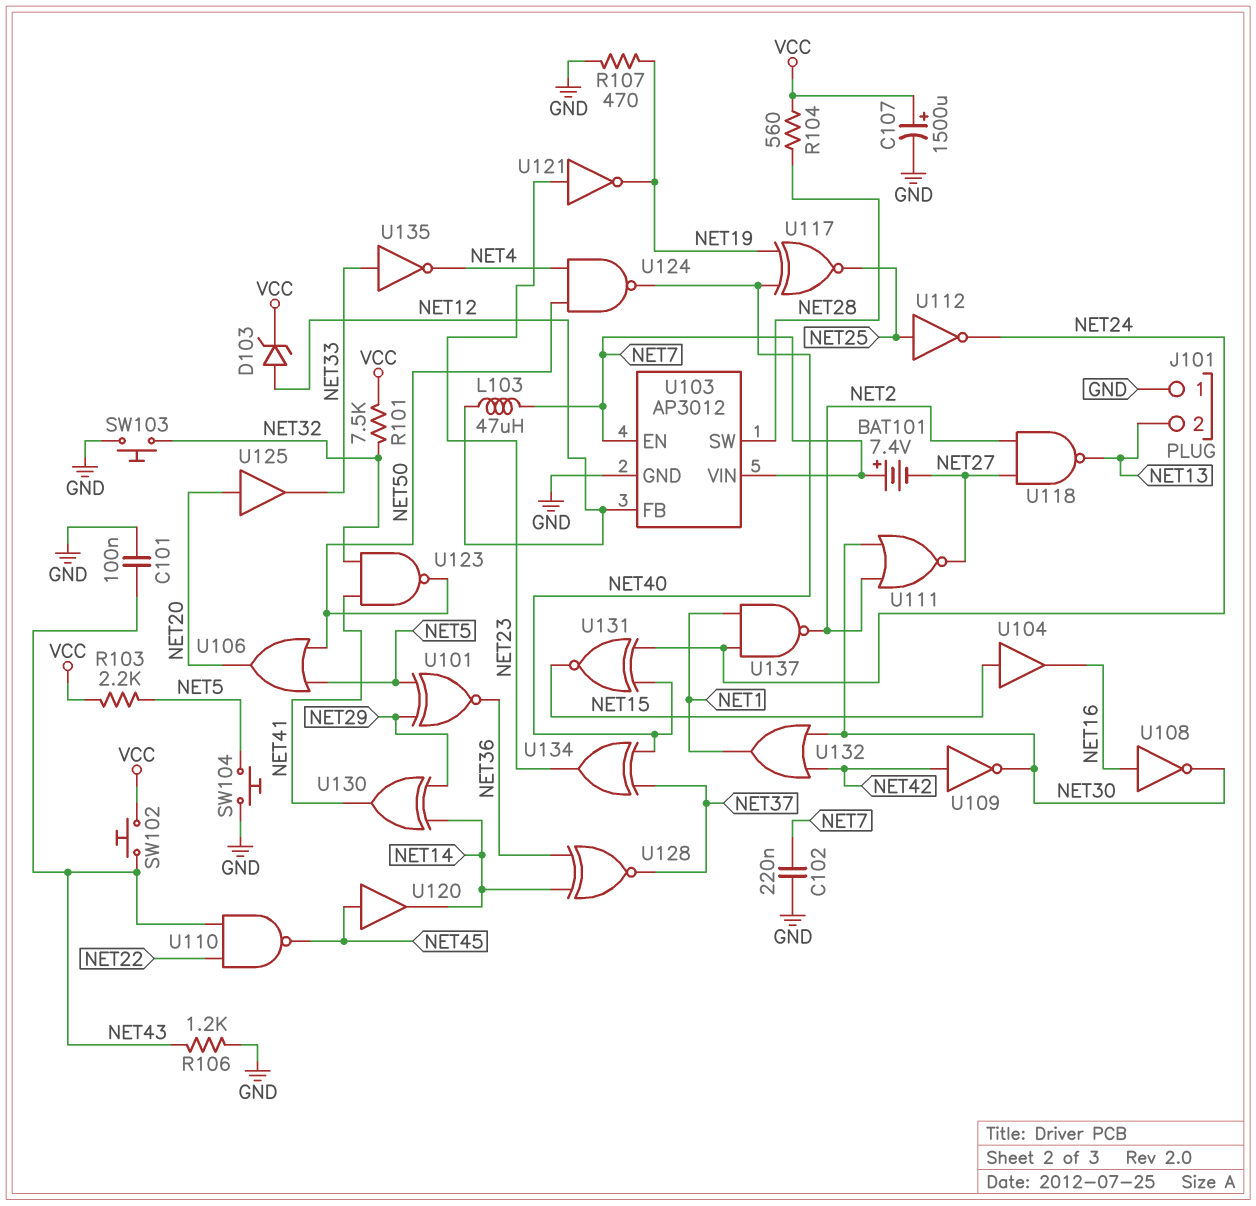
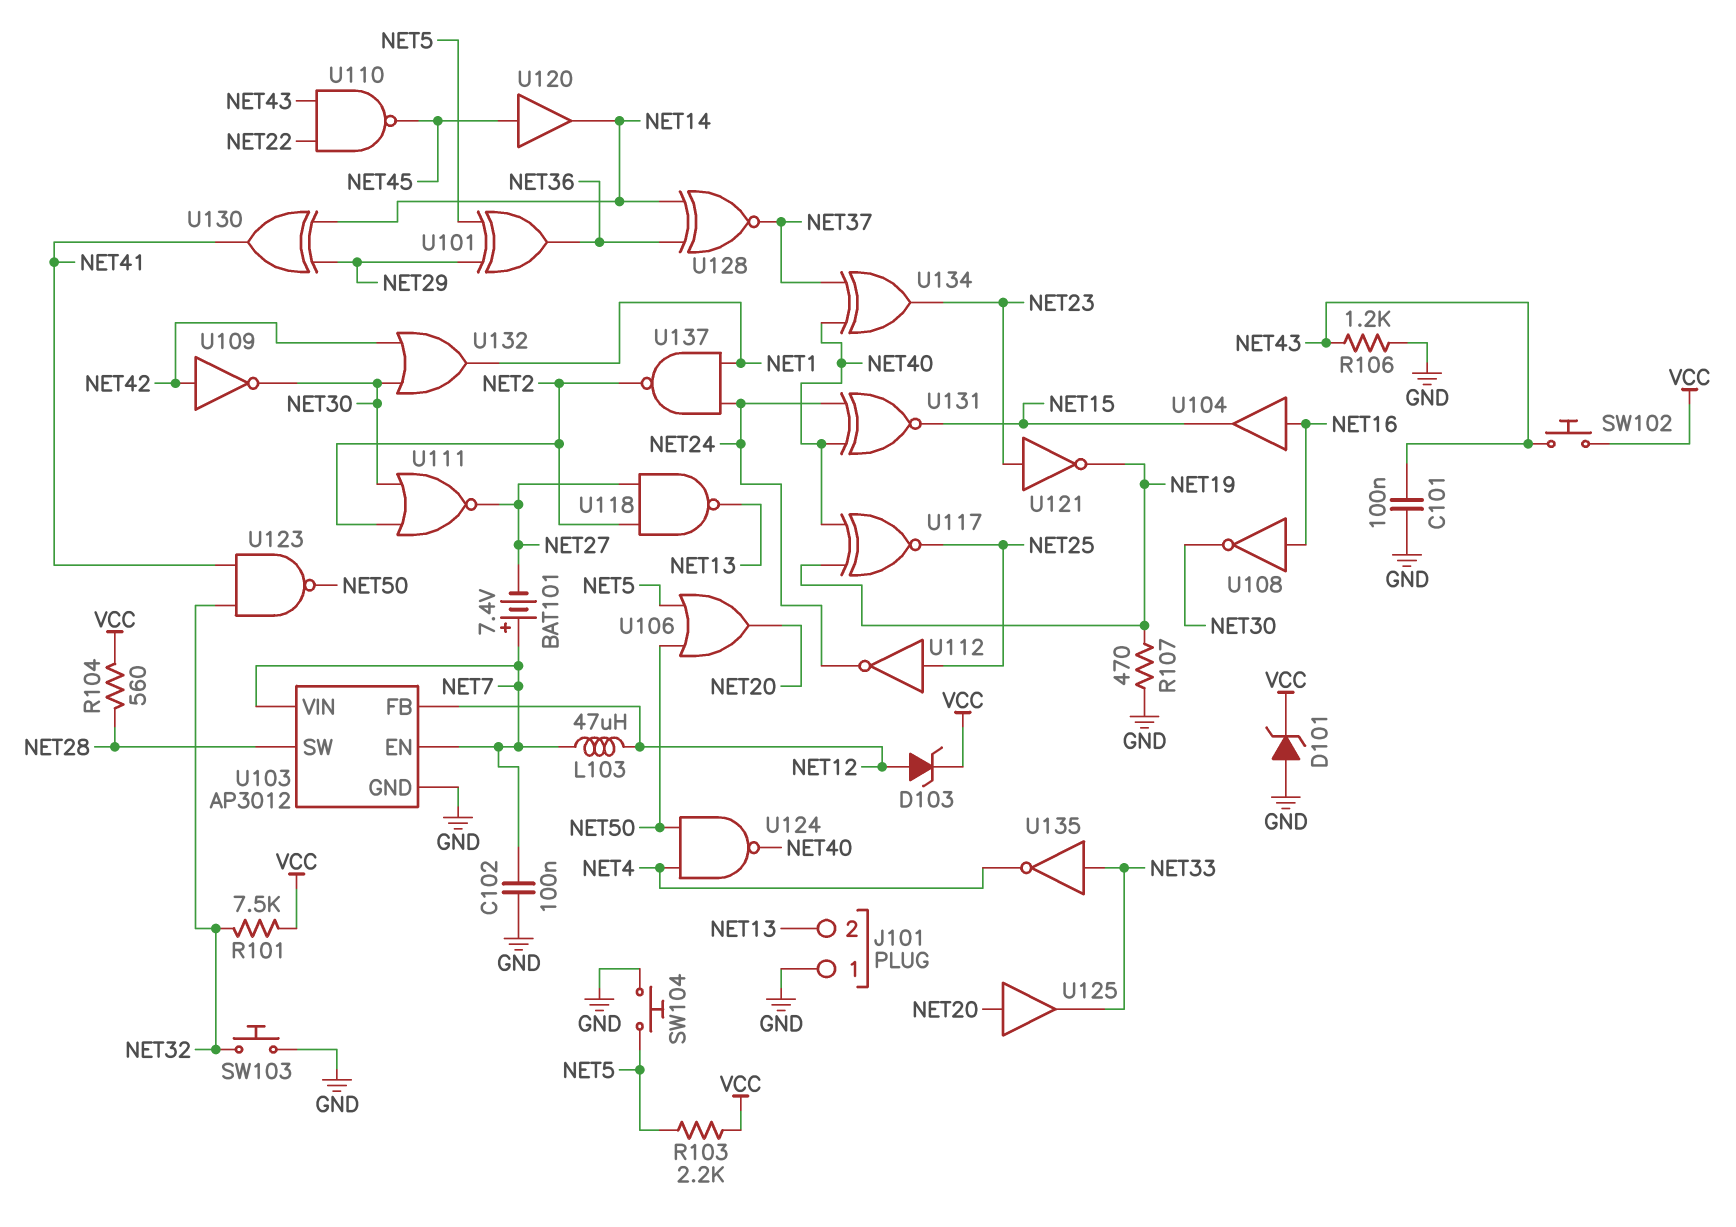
C102: 220nF (GND, NET7) -> 100nF (GND, NET7)
C107: 1500uF (plus VCC, minus GND) -> none
D101: none -> zener (A GND, K VCC)
U101: XNOR (in NET5, in NET29, out NET36) -> XOR (in NET5, in NET29, out NET36)
U104: buffer (in NET15, out NET16) -> buffer (in NET16, out NET15)

